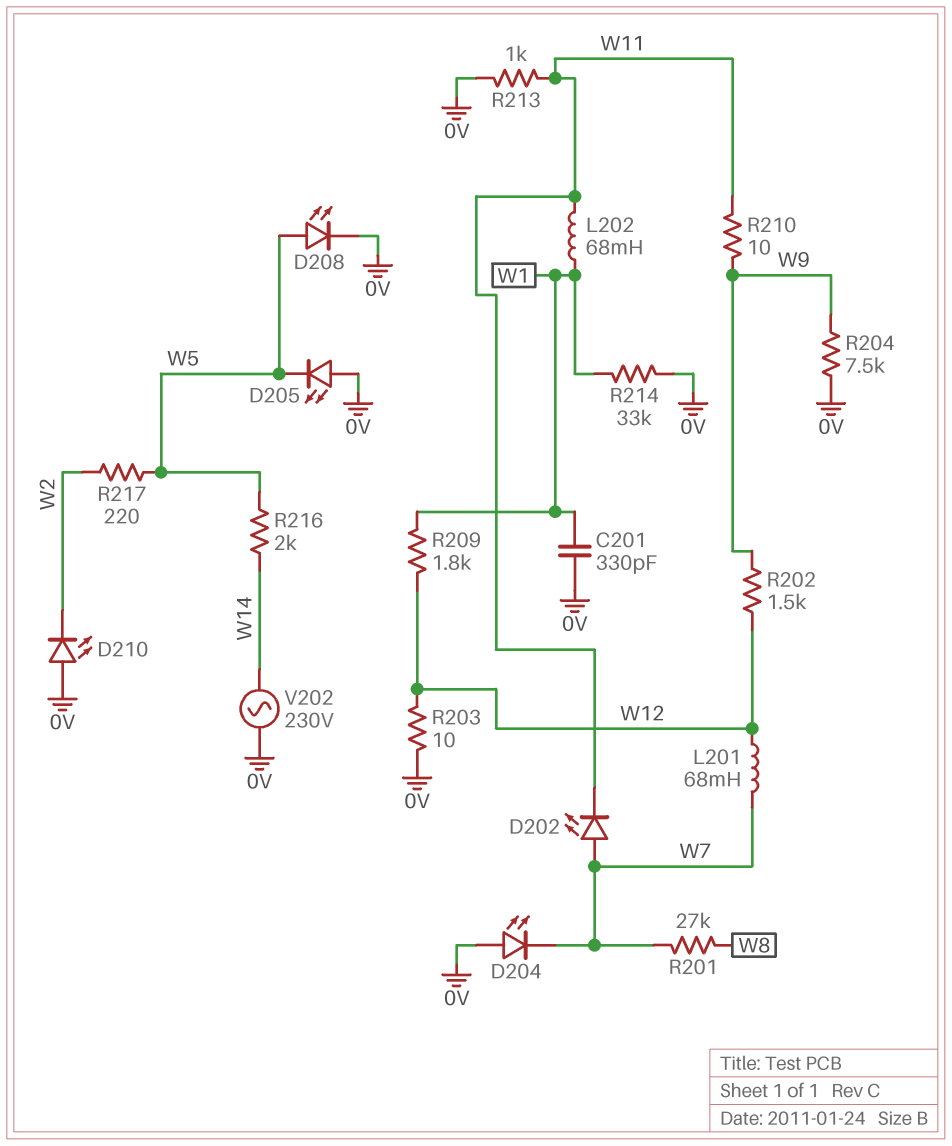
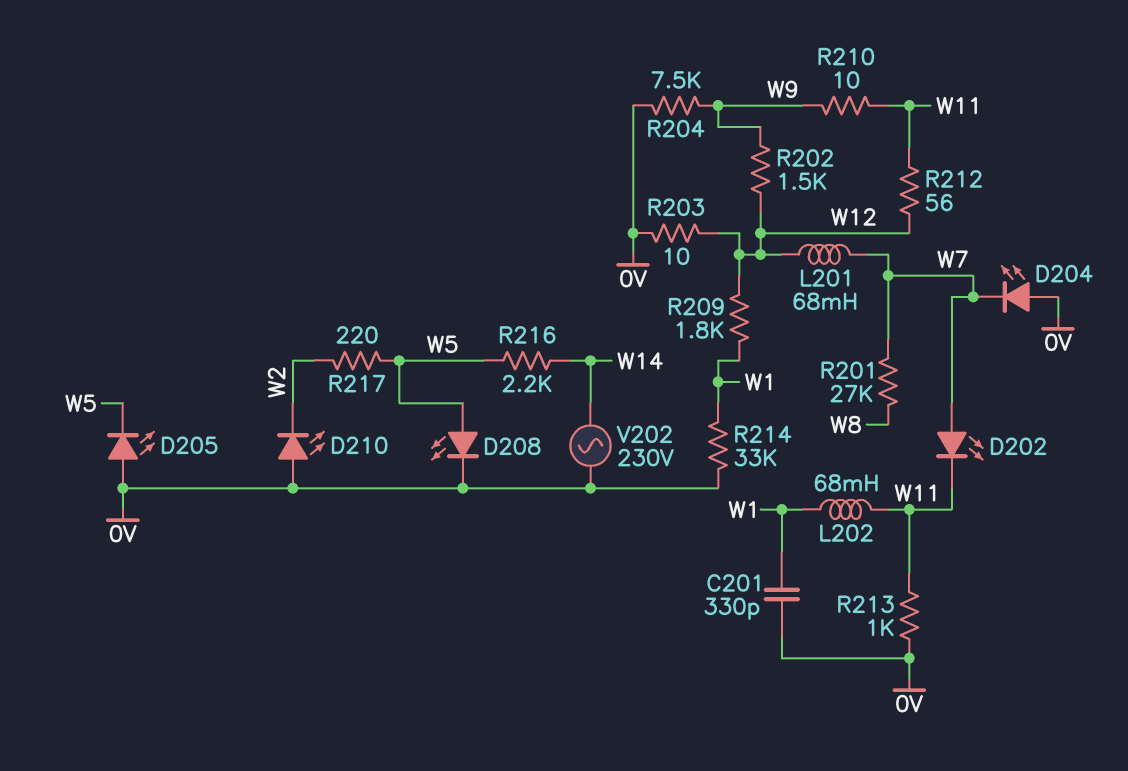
R212: none -> 56 (W11, W12)
R216: 2k (W5, W14) -> 2.2k (W5, W14)

